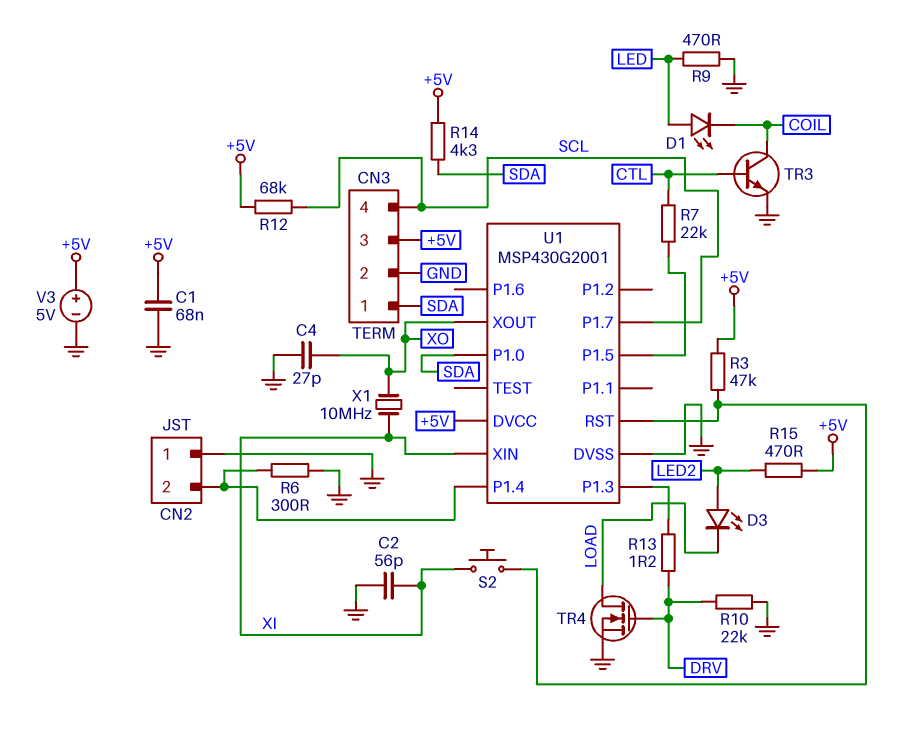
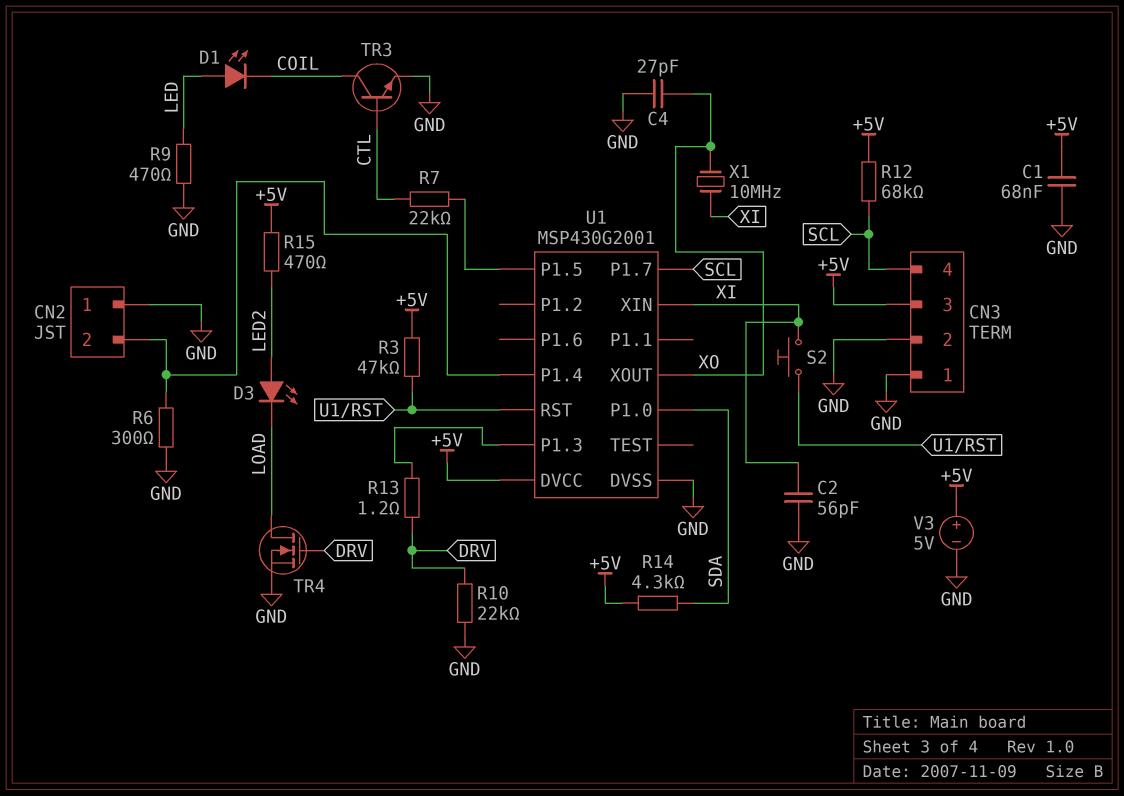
CN3 pin 1: SDA -> GND

